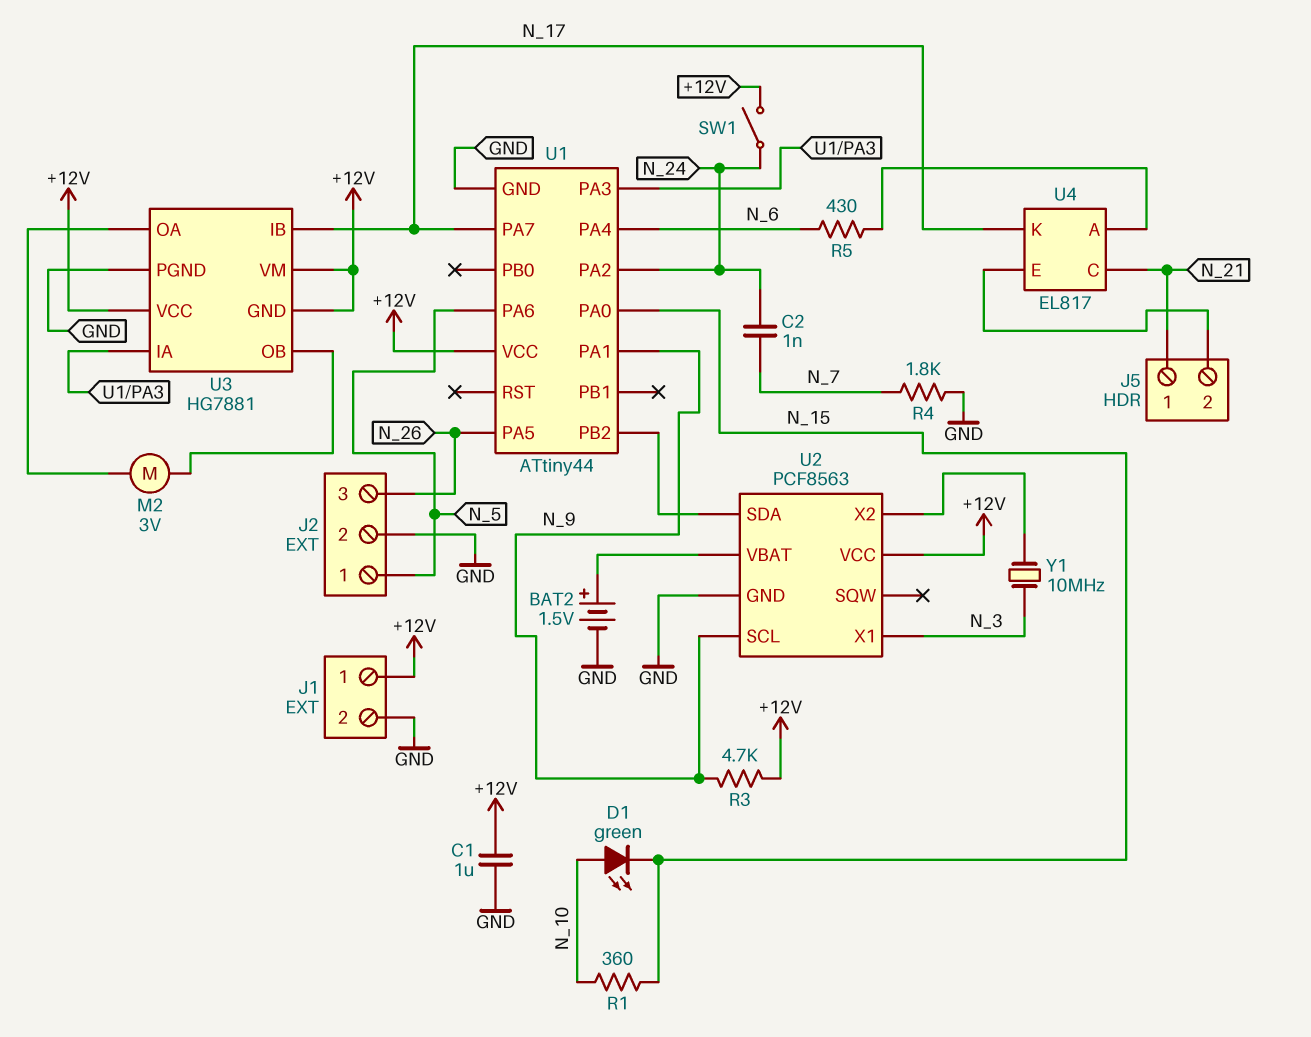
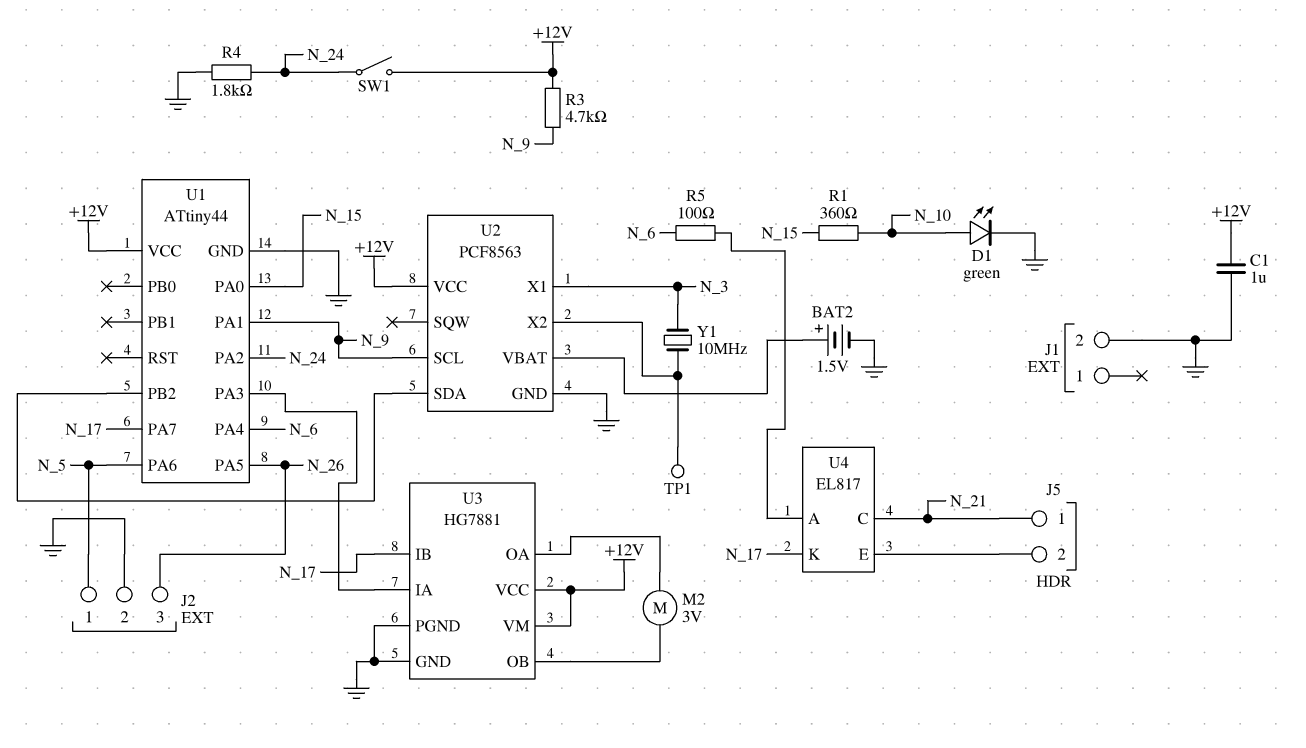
C2: 1nF (N_7, N_24) -> none
D1: LED green (A N_10, K N_15) -> LED green (A N_10, K GND)
J1 pin 1: +12V -> none
R4: 1.8k (GND, N_7) -> 1.8k (GND, N_24)
R5: 430 (N_6, U4/A) -> 100 (N_6, U4/A)
TP1: none -> test point (U2/X2)
U3 pin GND: +12V -> GND

